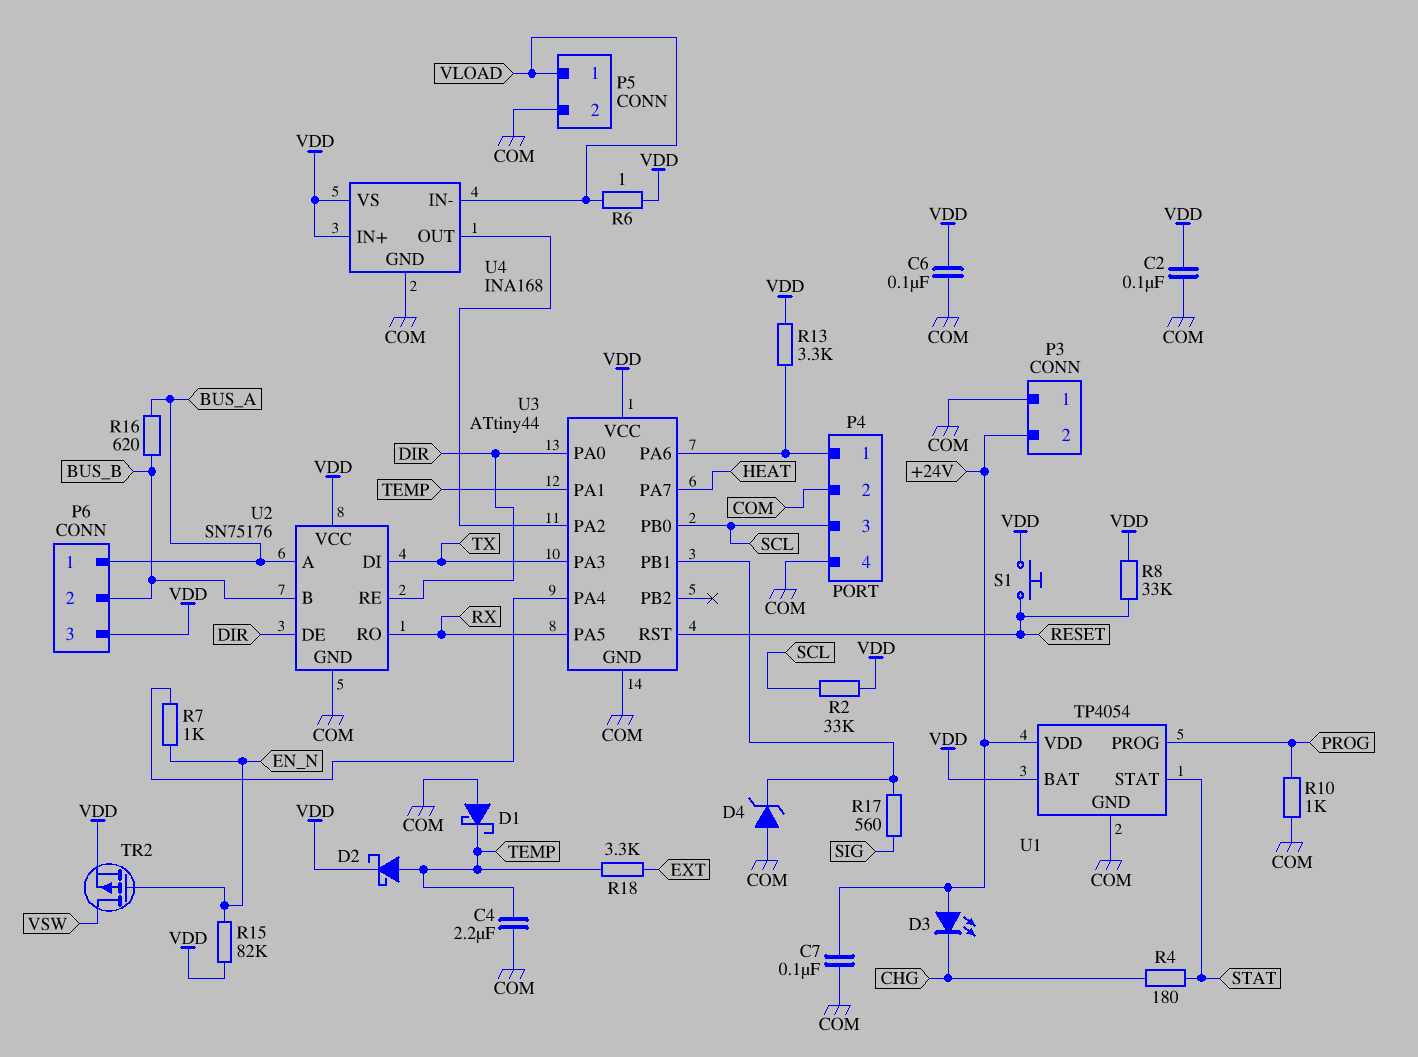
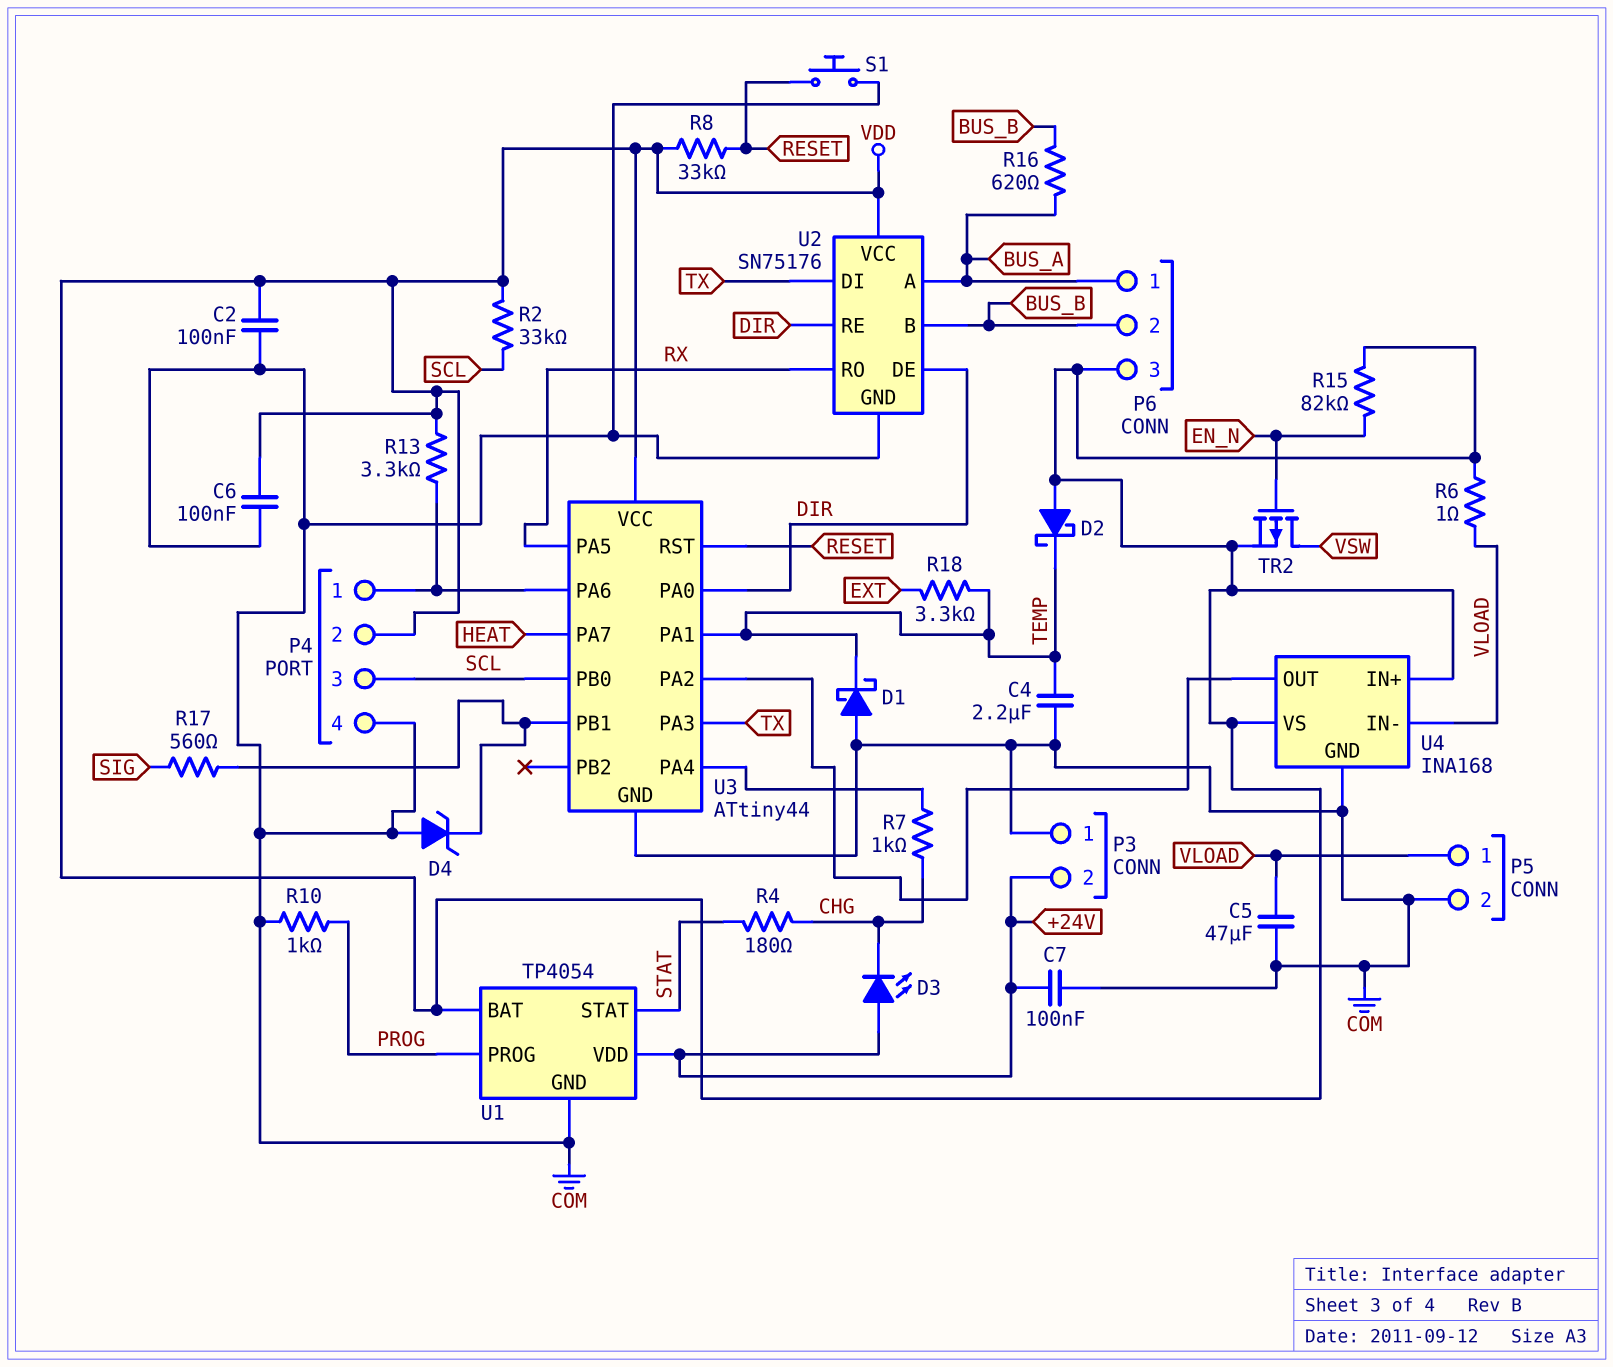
C5: none -> 47uF (COM, VLOAD)
D2: schottky (A TEMP, K VDD) -> schottky (A VDD, K TEMP)
P4 pin 2: COM -> VDD
R7: 1k (EN_N, U3/PA4) -> 1k (CHG, U3/PA4)
S1: button (RESET, VDD) -> button (COM, RESET)

